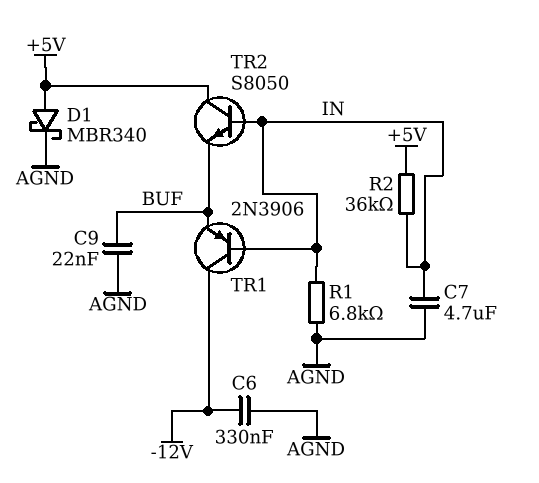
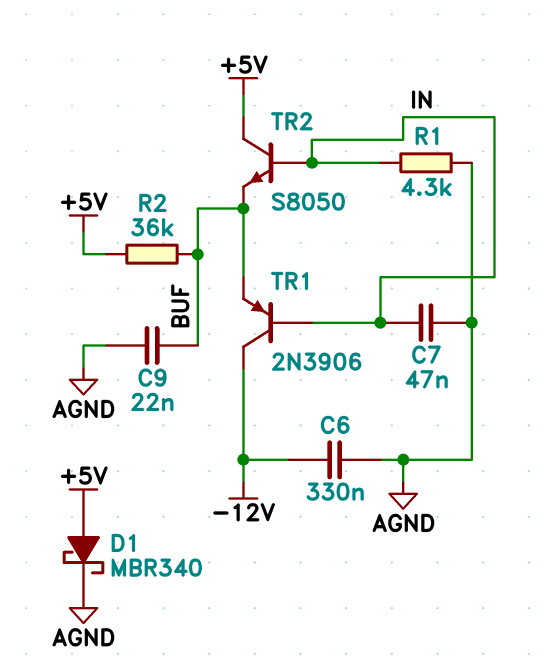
C7: 4.7uF (AGND, IN) -> 47nF (AGND, IN)
R1: 6.8k (AGND, IN) -> 4.3k (AGND, IN)
R2: 36k (+5V, IN) -> 36k (+5V, BUF)

